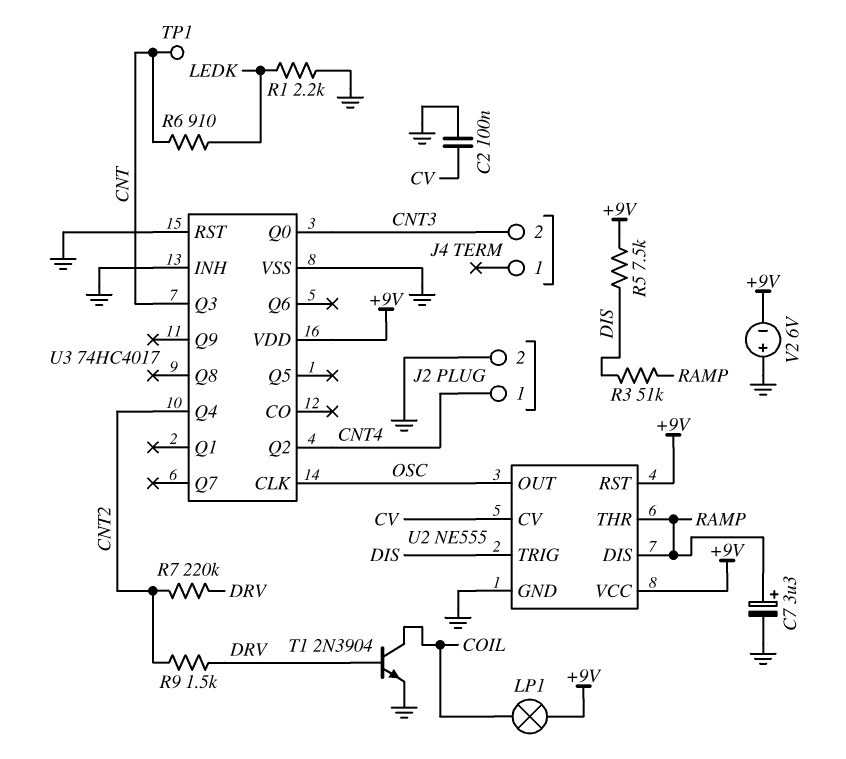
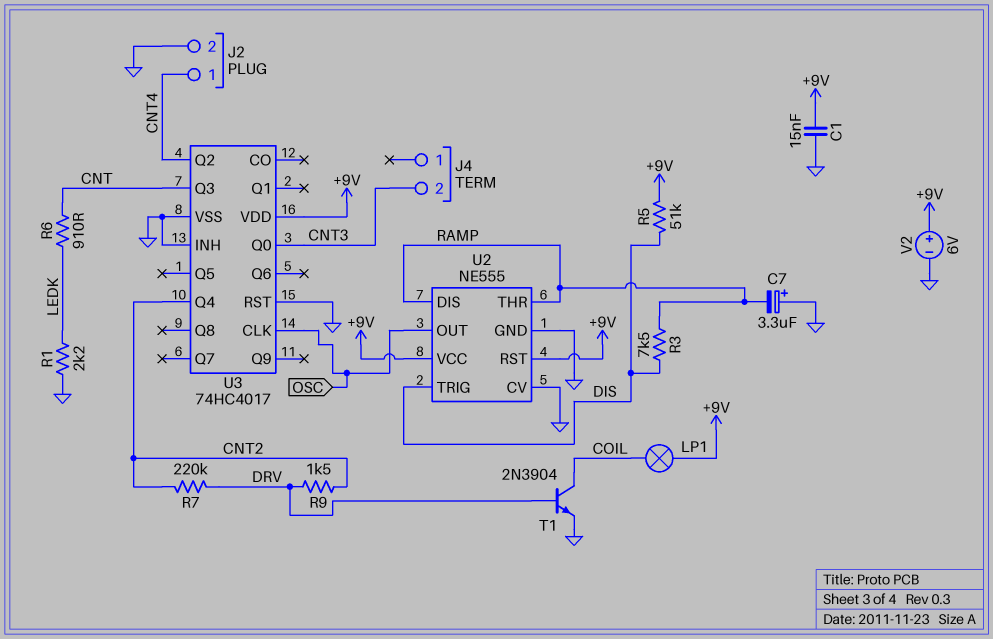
C1: none -> 15nF (+9V, GND)
C2: 100nF (CV, GND) -> none
C7: 3.3uF (plus RAMP, minus GND) -> 3.3uF (plus GND, minus RAMP)
R3: 51k (DIS, RAMP) -> 7.5k (DIS, RAMP)
R5: 7.5k (+9V, DIS) -> 51k (+9V, DIS)
TP1: test point (CNT) -> none
U2 pin CV: CV -> GND
V2: 6V (plus GND, minus +9V) -> 6V (plus +9V, minus GND)

